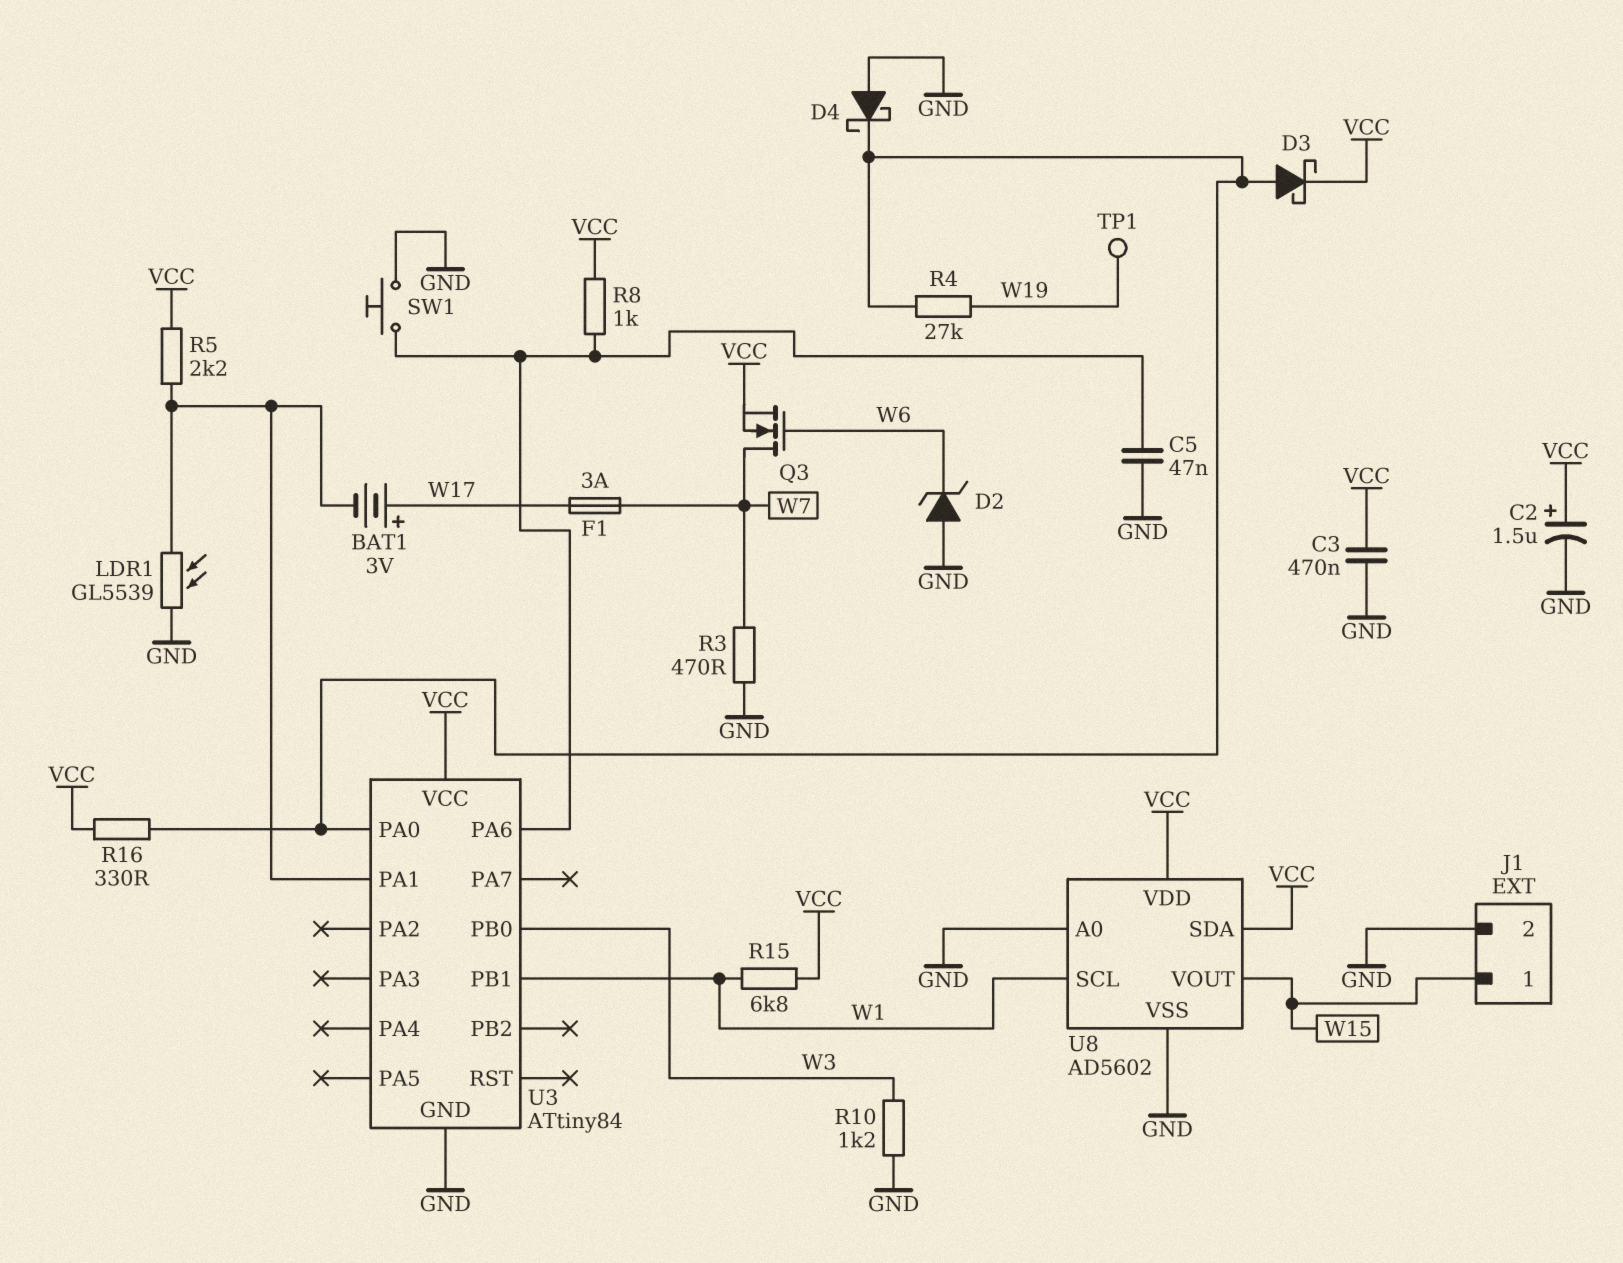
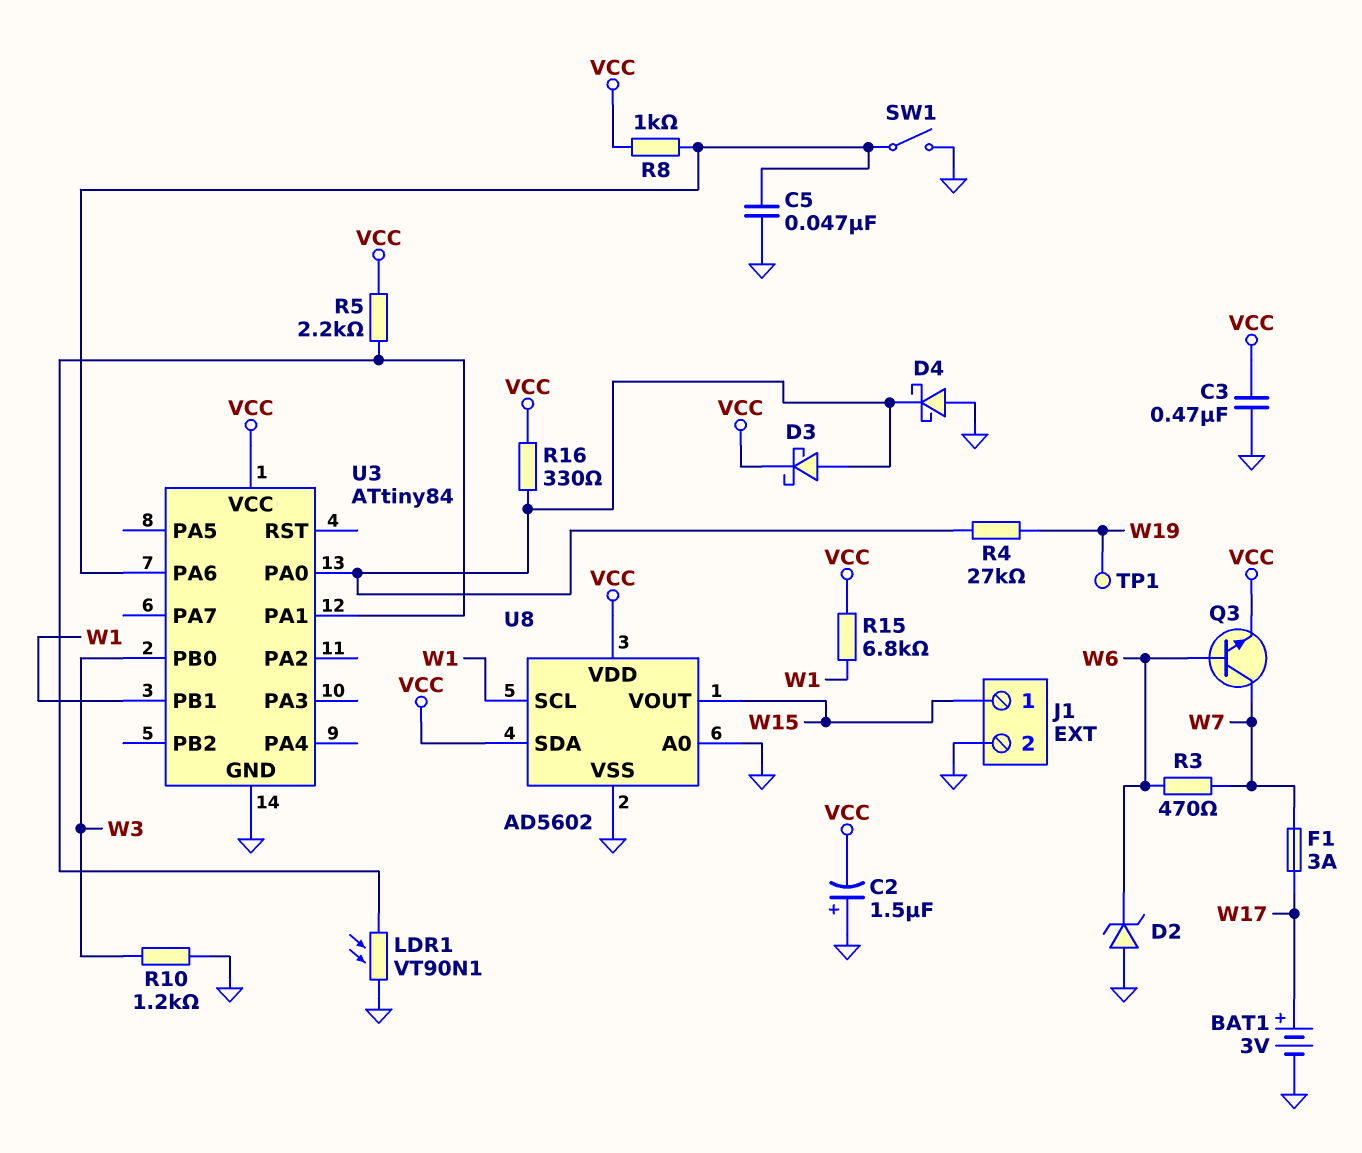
BAT1: 3V (plus W17, minus U3/PA1) -> 3V (plus W17, minus GND)
C2: 1.5uF (plus VCC, minus GND) -> 1.5uF (plus GND, minus VCC)
LDR1: GL5539 (GND, U3/PA1) -> VT90N1 (GND, U3/PA1)
Q3: NMOS (G W6, D W7, S VCC) -> NPN (B W6, C W7, E VCC)
R3: 470 (GND, W7) -> 470 (W6, W7)
SW1: button (GND, U3/PA6) -> switch (GND, U3/PA6)

